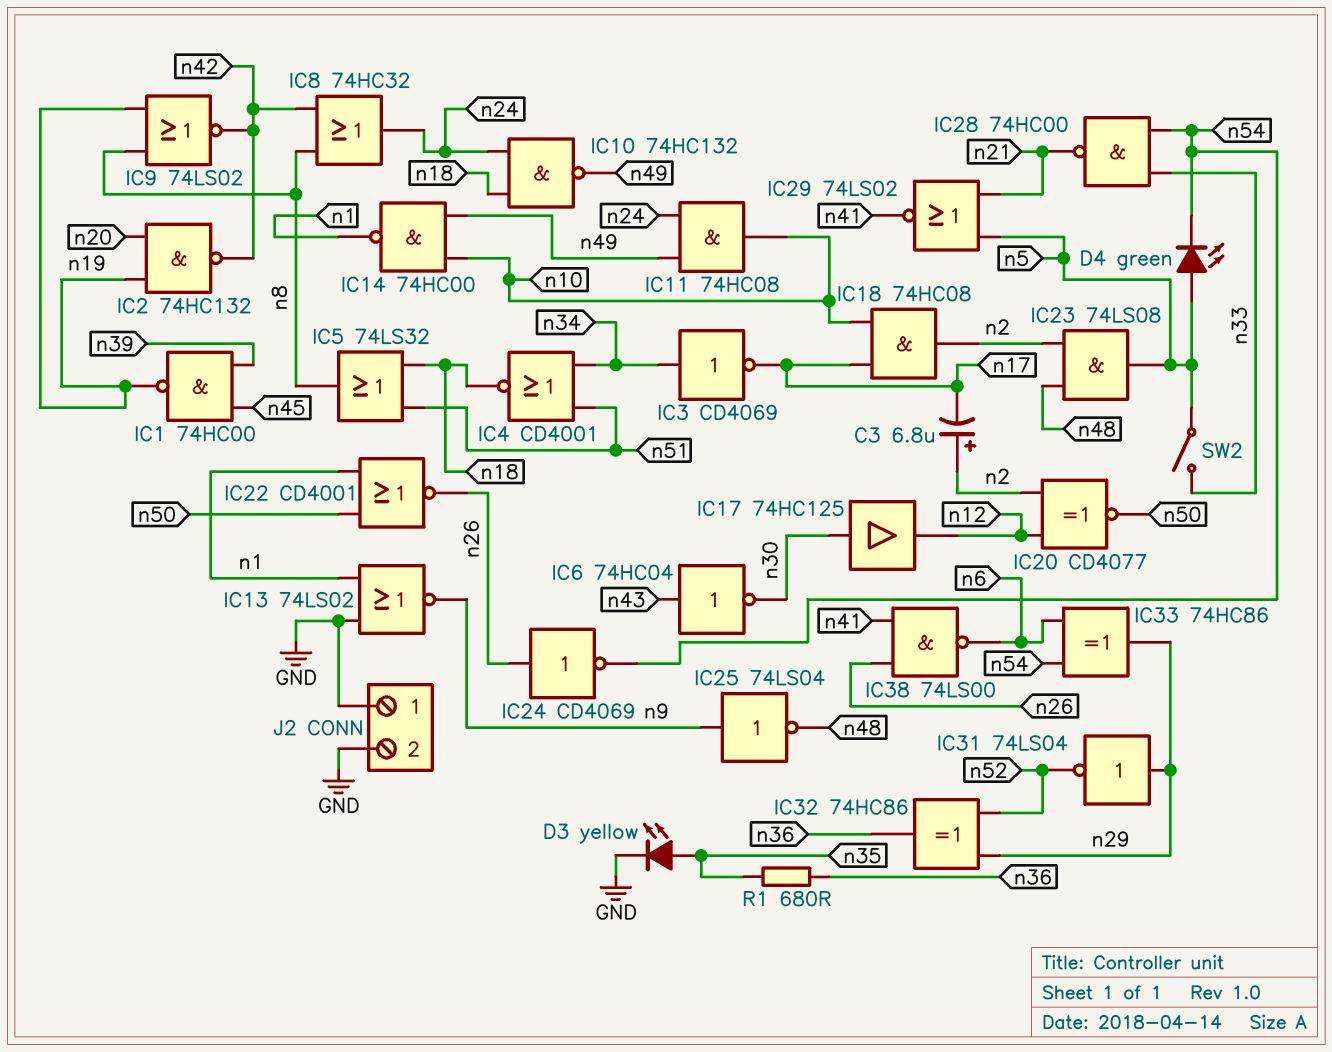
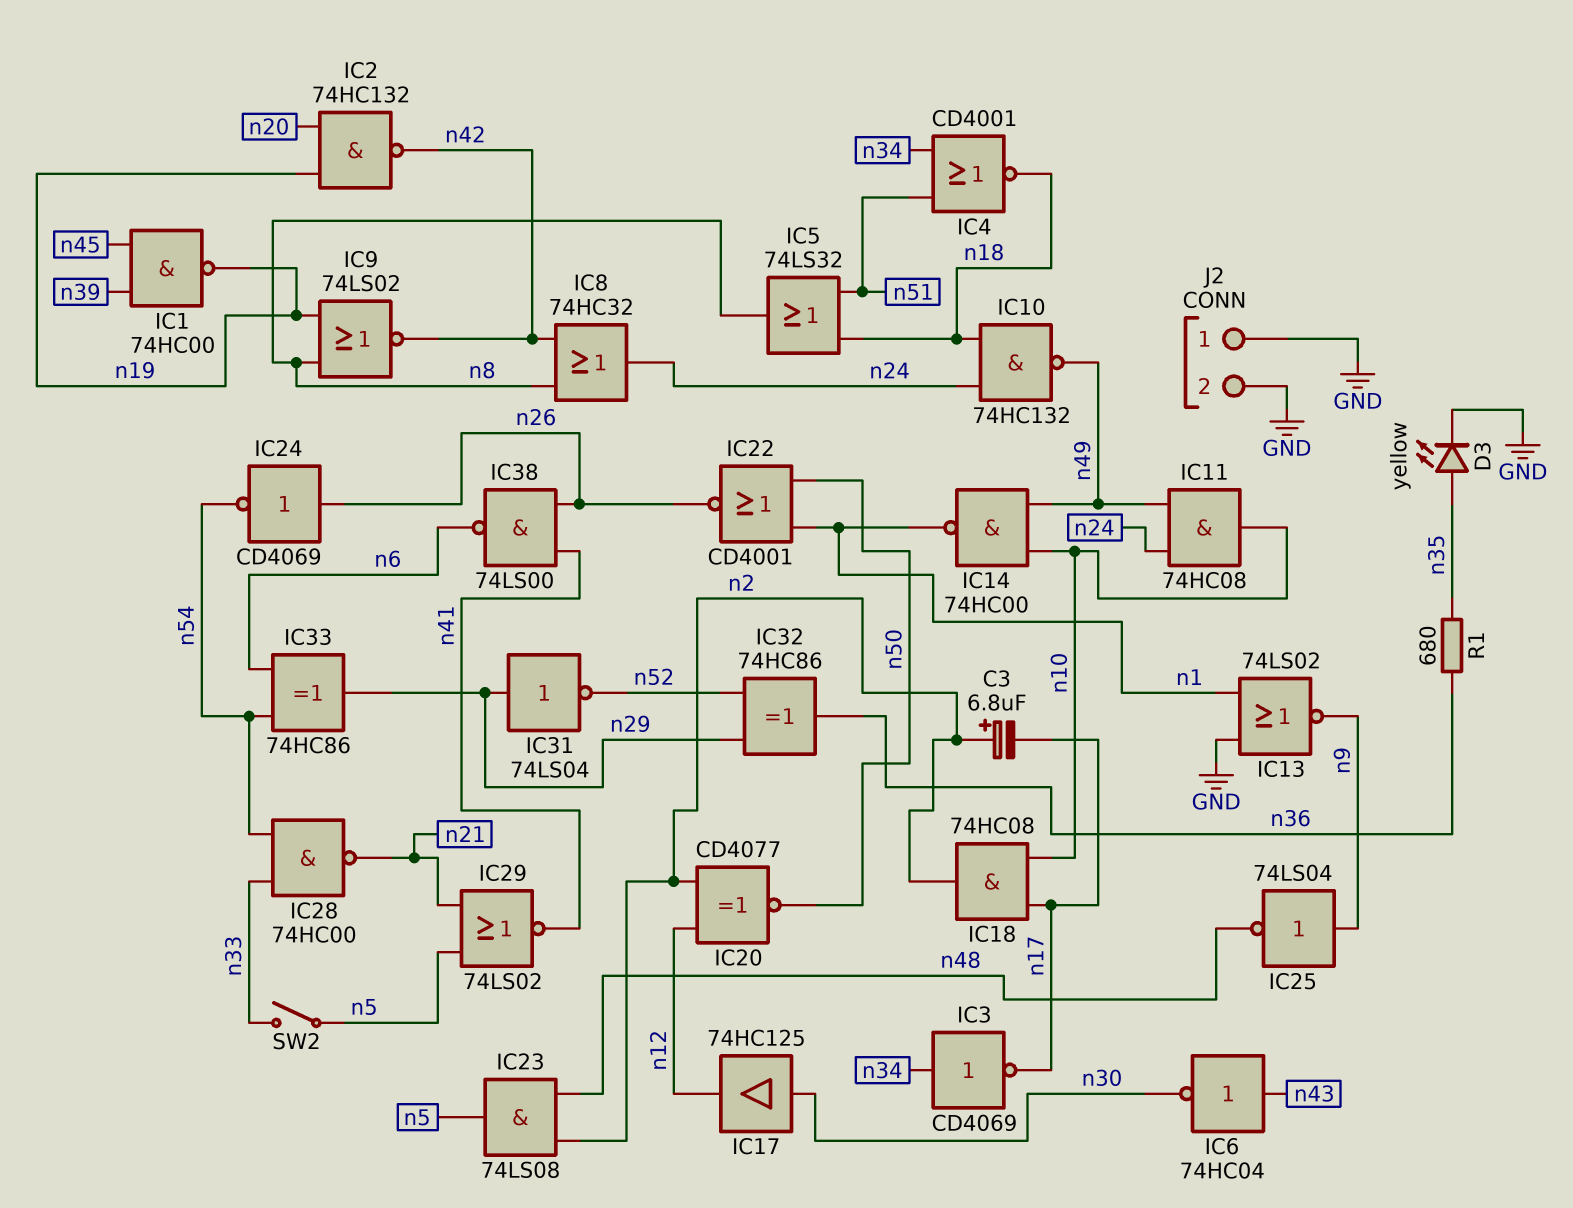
D4: LED green (A n5, K n54) -> none

